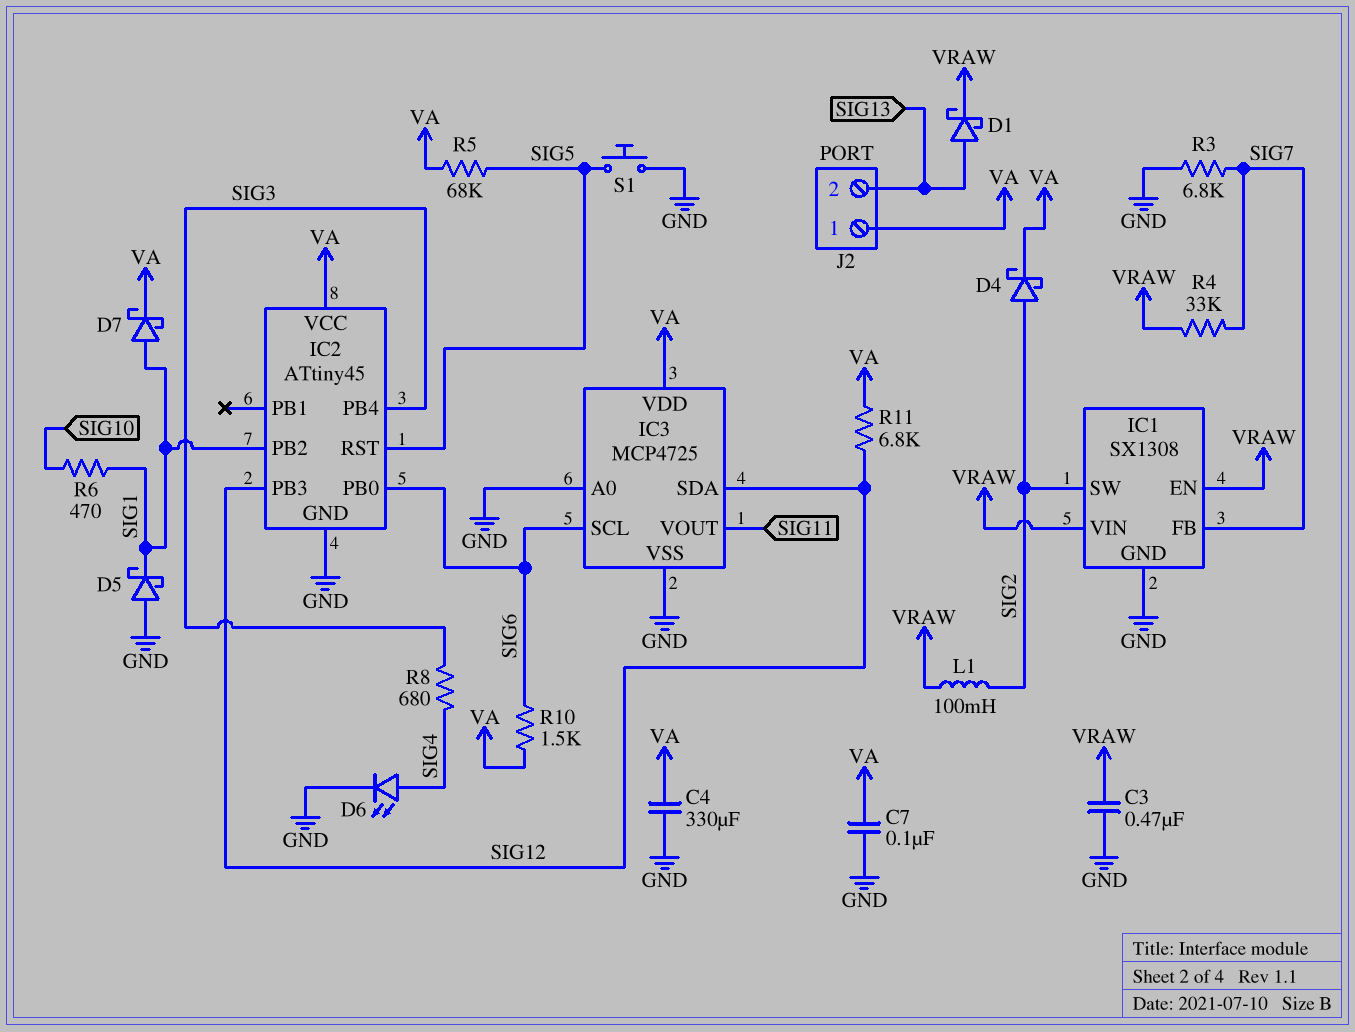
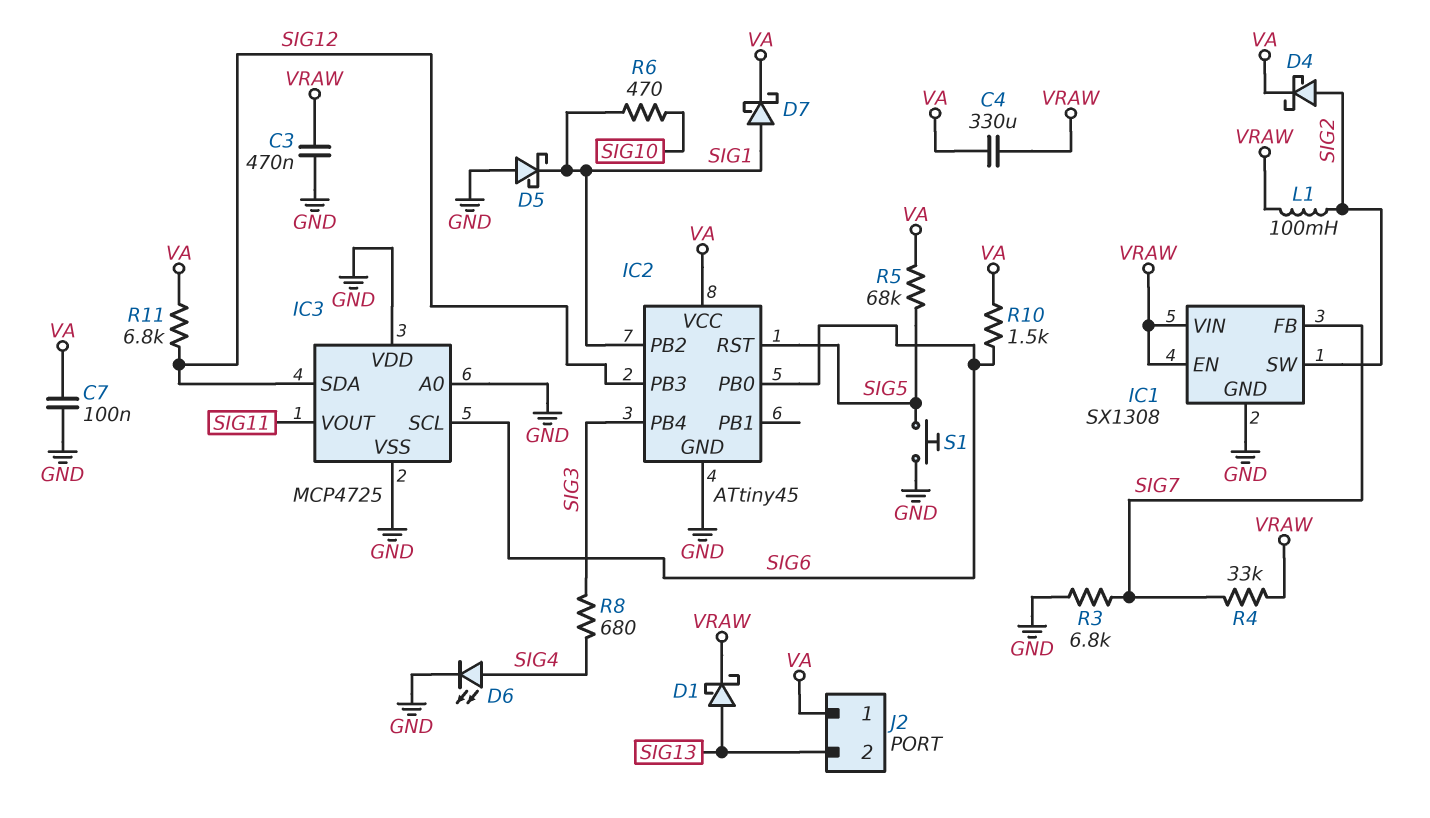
C4: 330uF (GND, VA) -> 330uF (VA, VRAW)
IC3 pin VDD: VA -> GND

